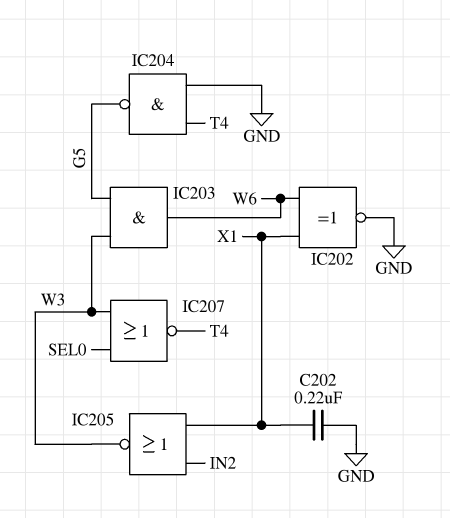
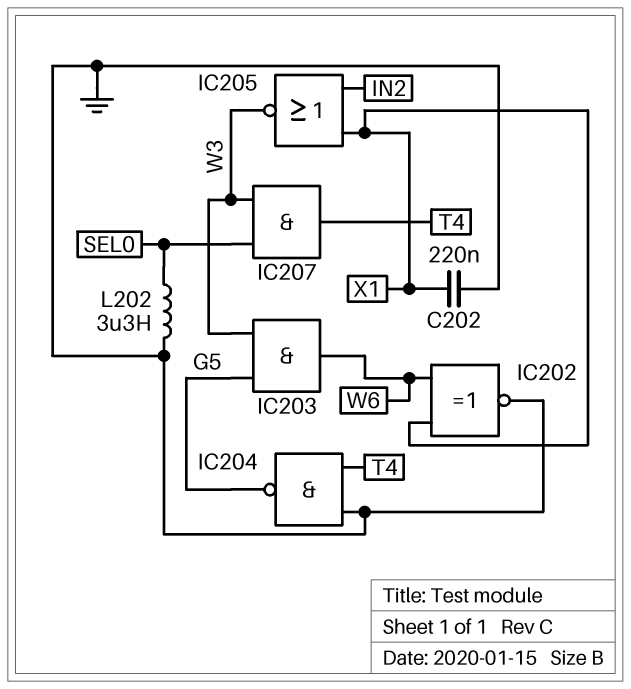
IC207: NOR (in SEL0, in W3, out T4) -> AND (in SEL0, in W3, out T4)
L202: none -> 3.3uH (GND, SEL0)

